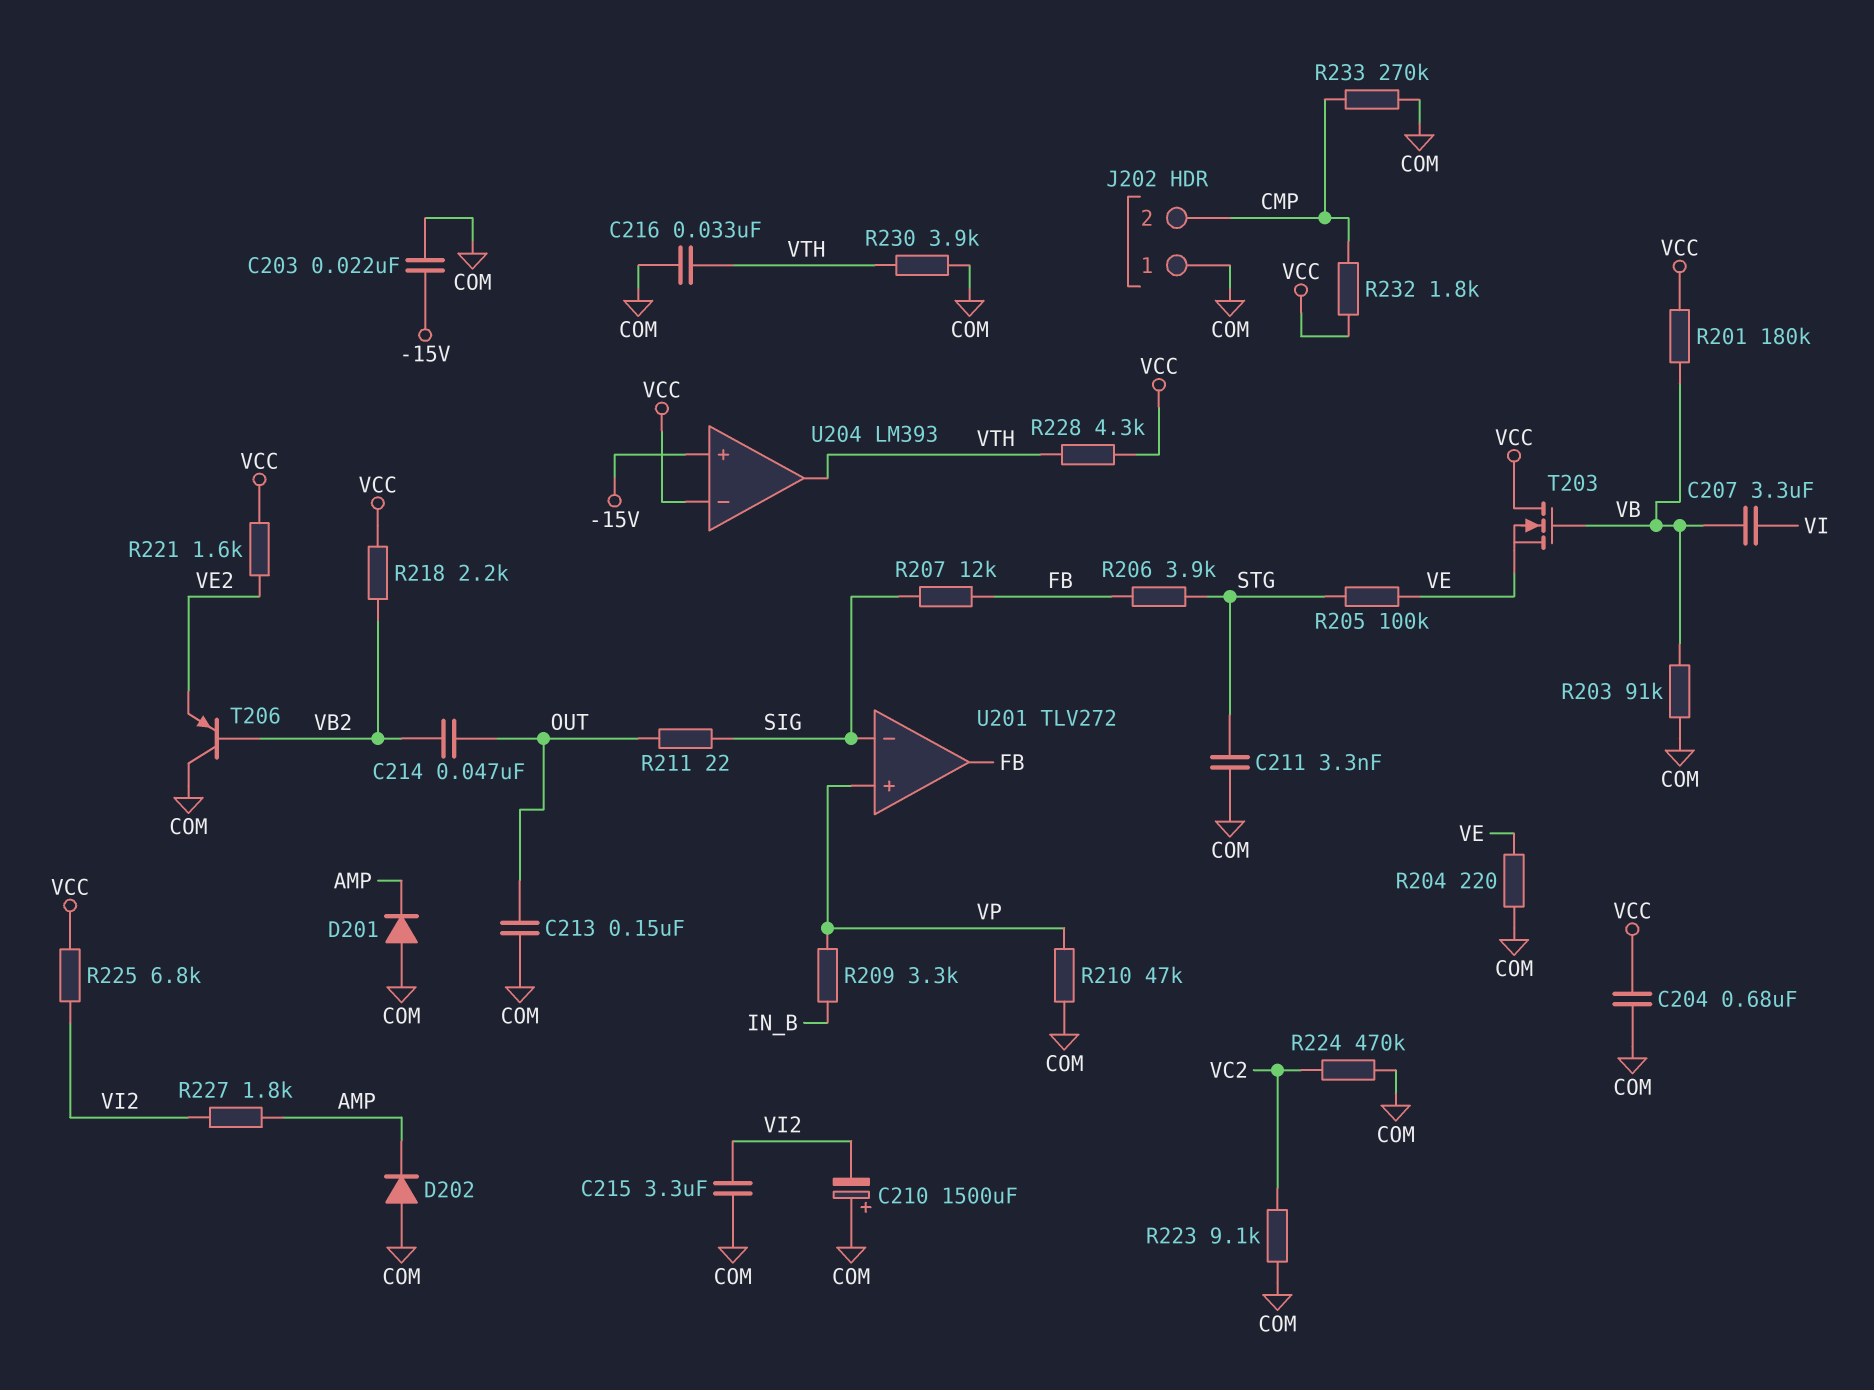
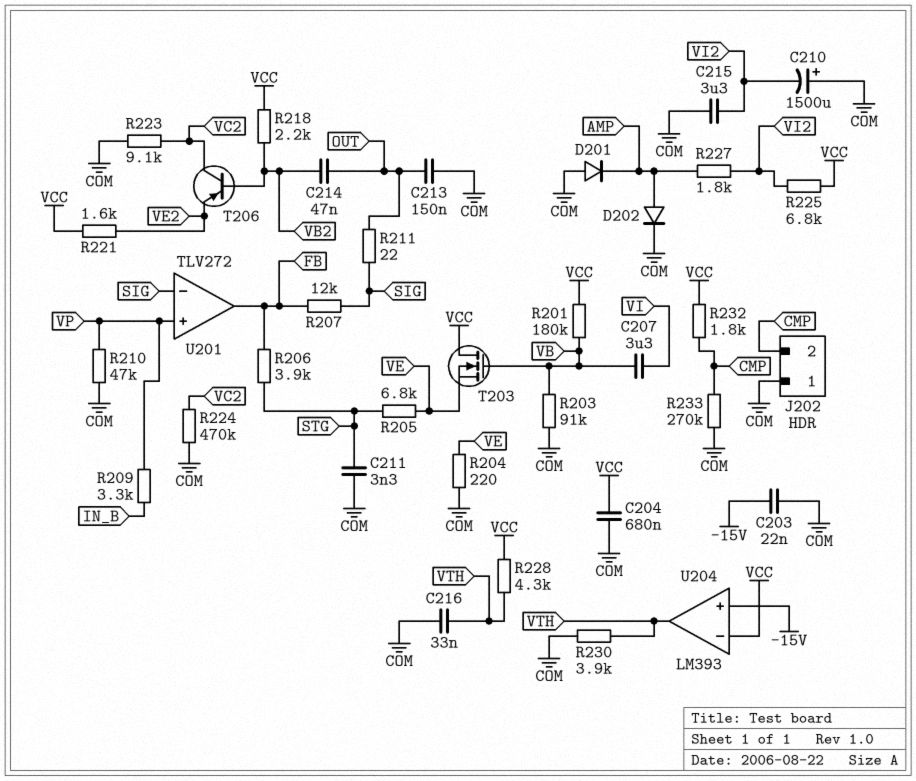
D202: diode (A COM, K AMP) -> diode (A AMP, K COM)
R205: 100k (STG, VE) -> 6.8k (STG, VE)
T206: PNP (B VB2, C COM, E VE2) -> PNP (B VB2, C VC2, E VE2)

